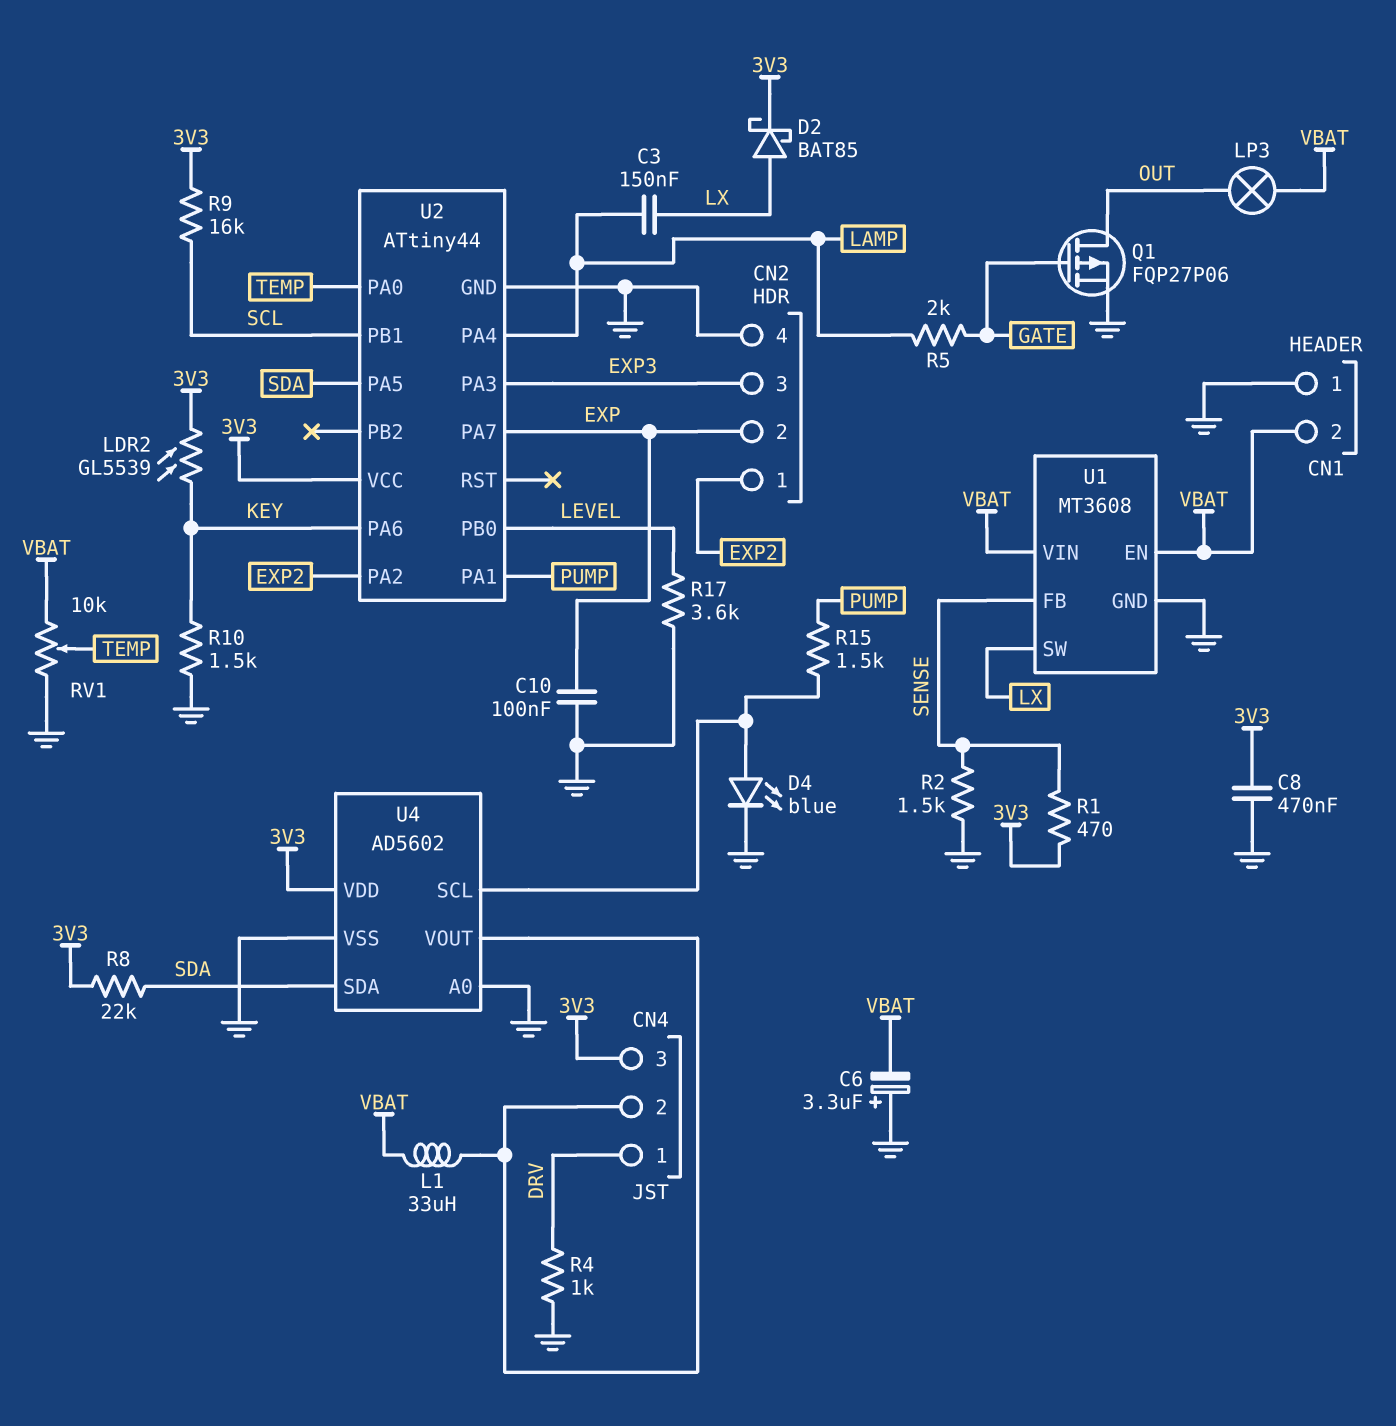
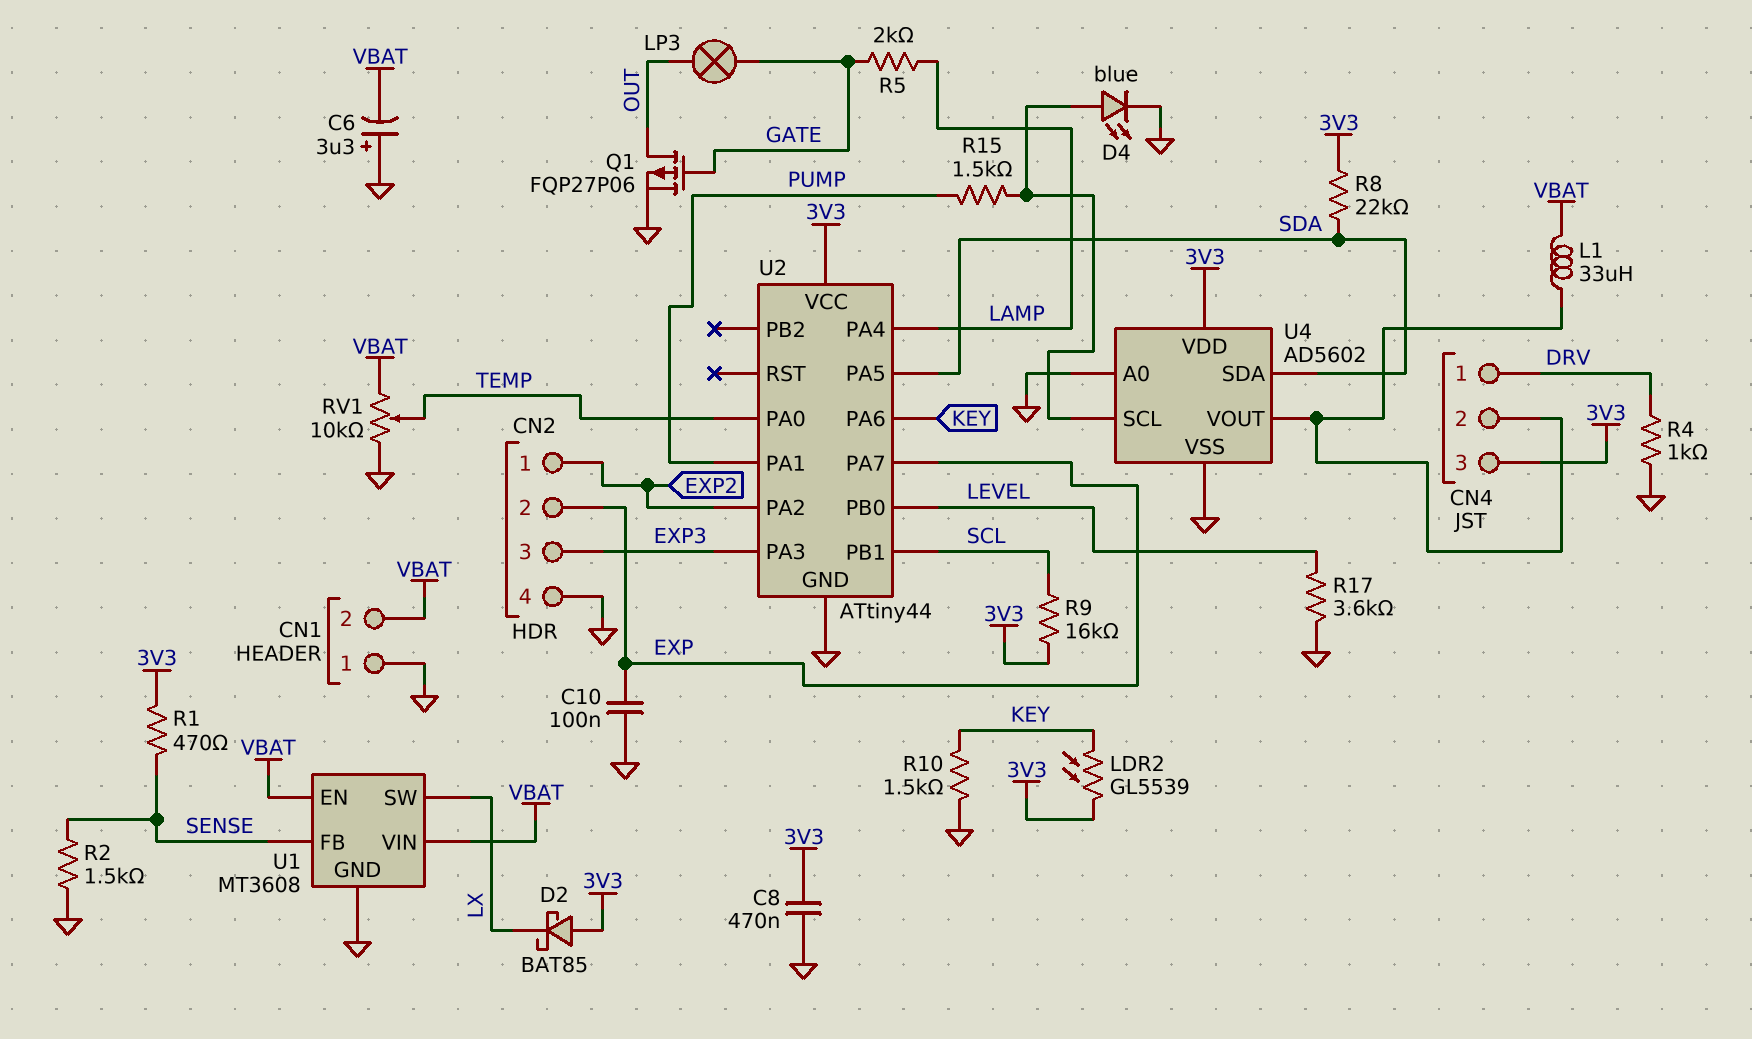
C3: 150nF (LAMP, LX) -> none
D2: schottky BAT85 (A LX, K 3V3) -> schottky BAT85 (A 3V3, K LX)
LP3: lamp (OUT, VBAT) -> lamp (GATE, OUT)

